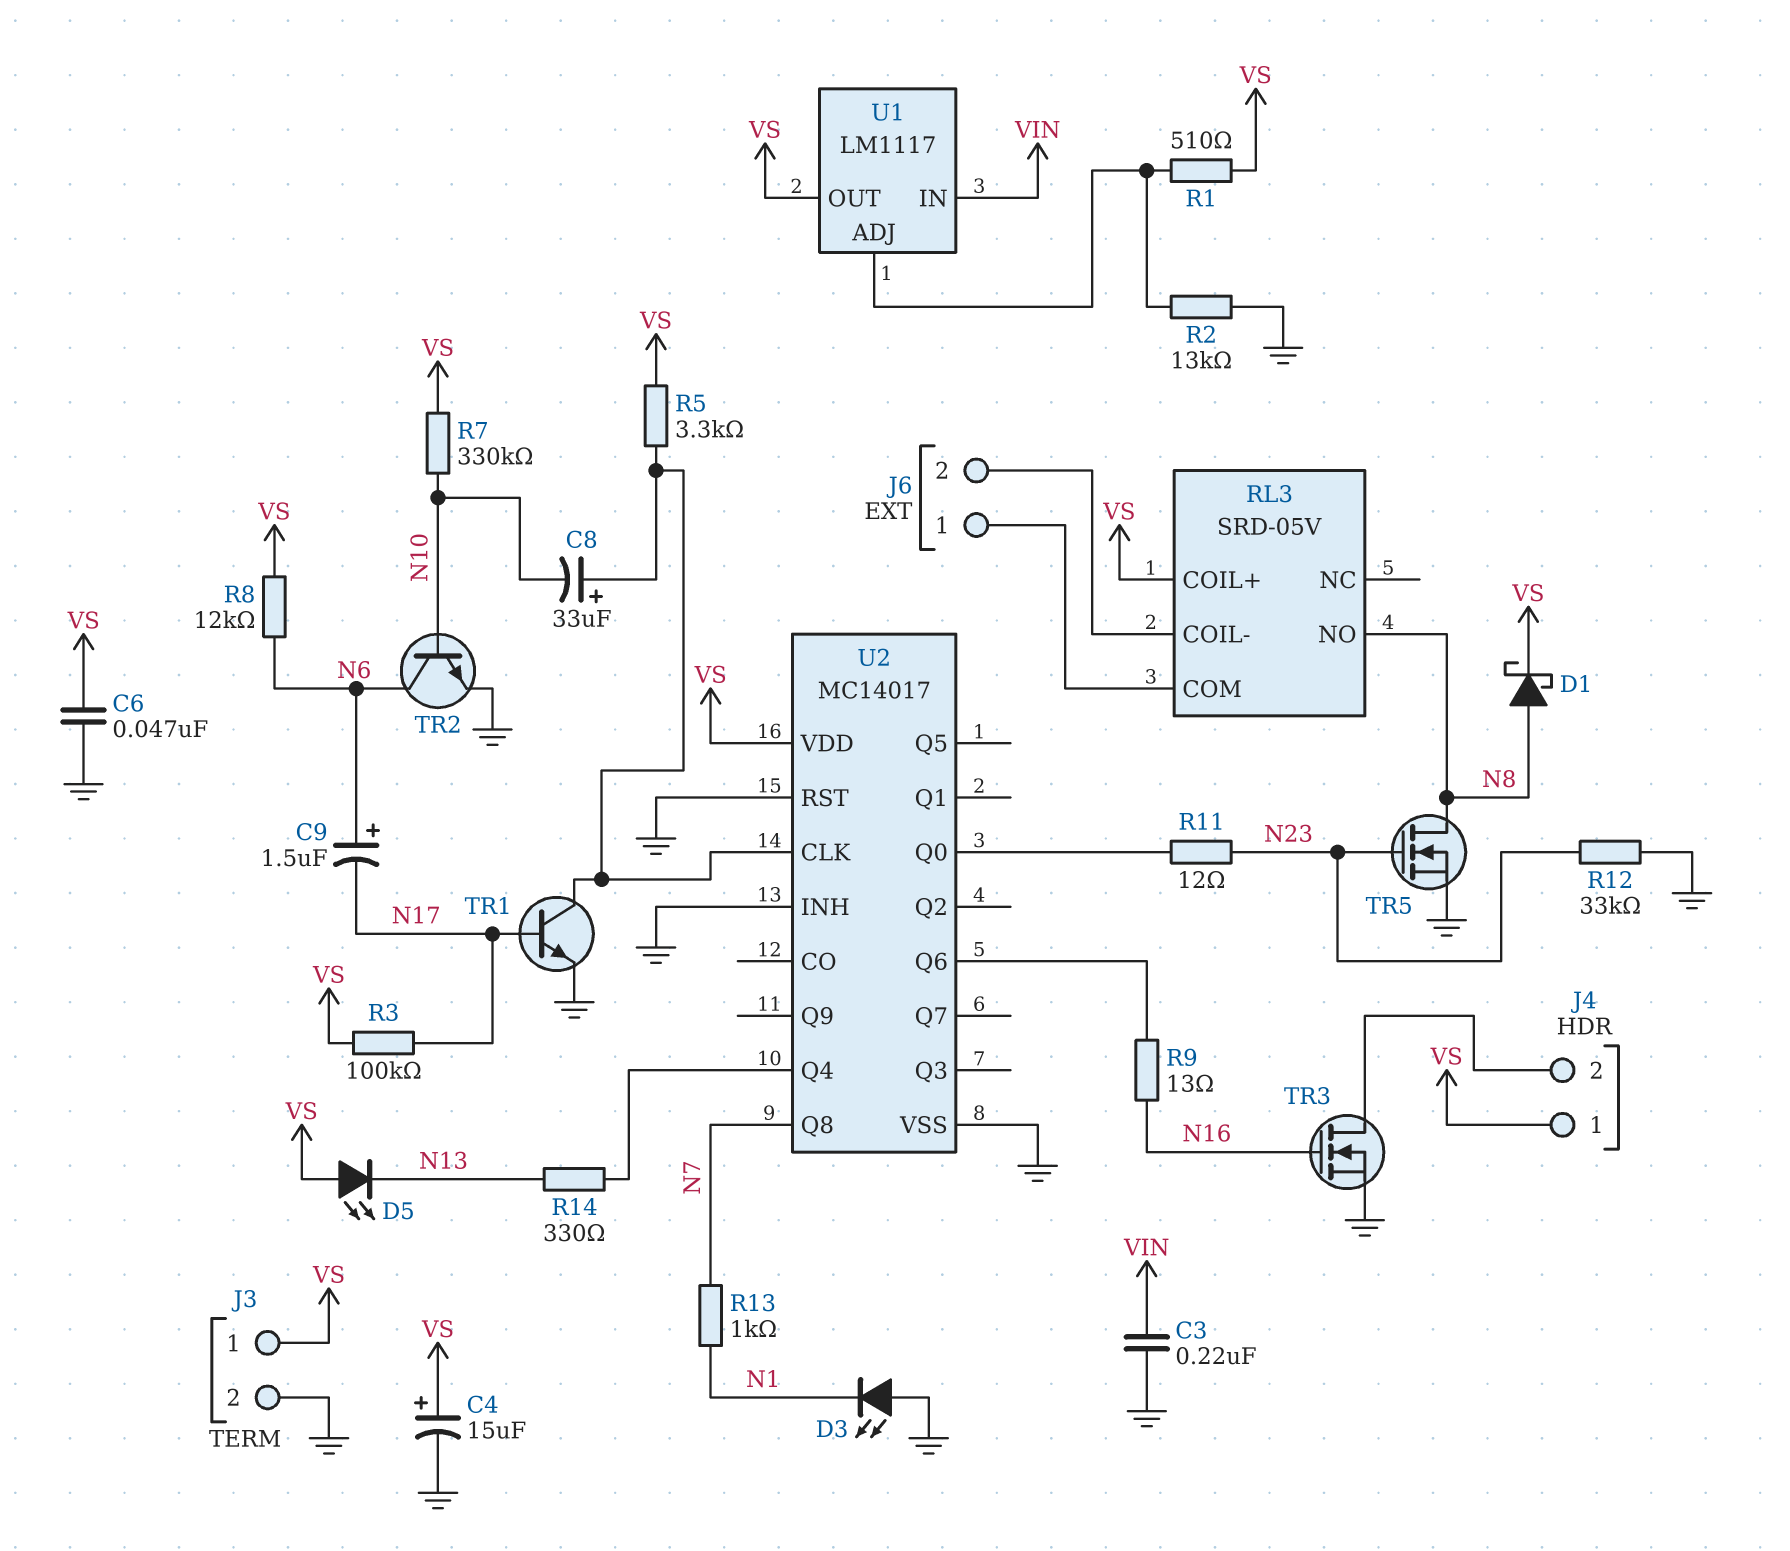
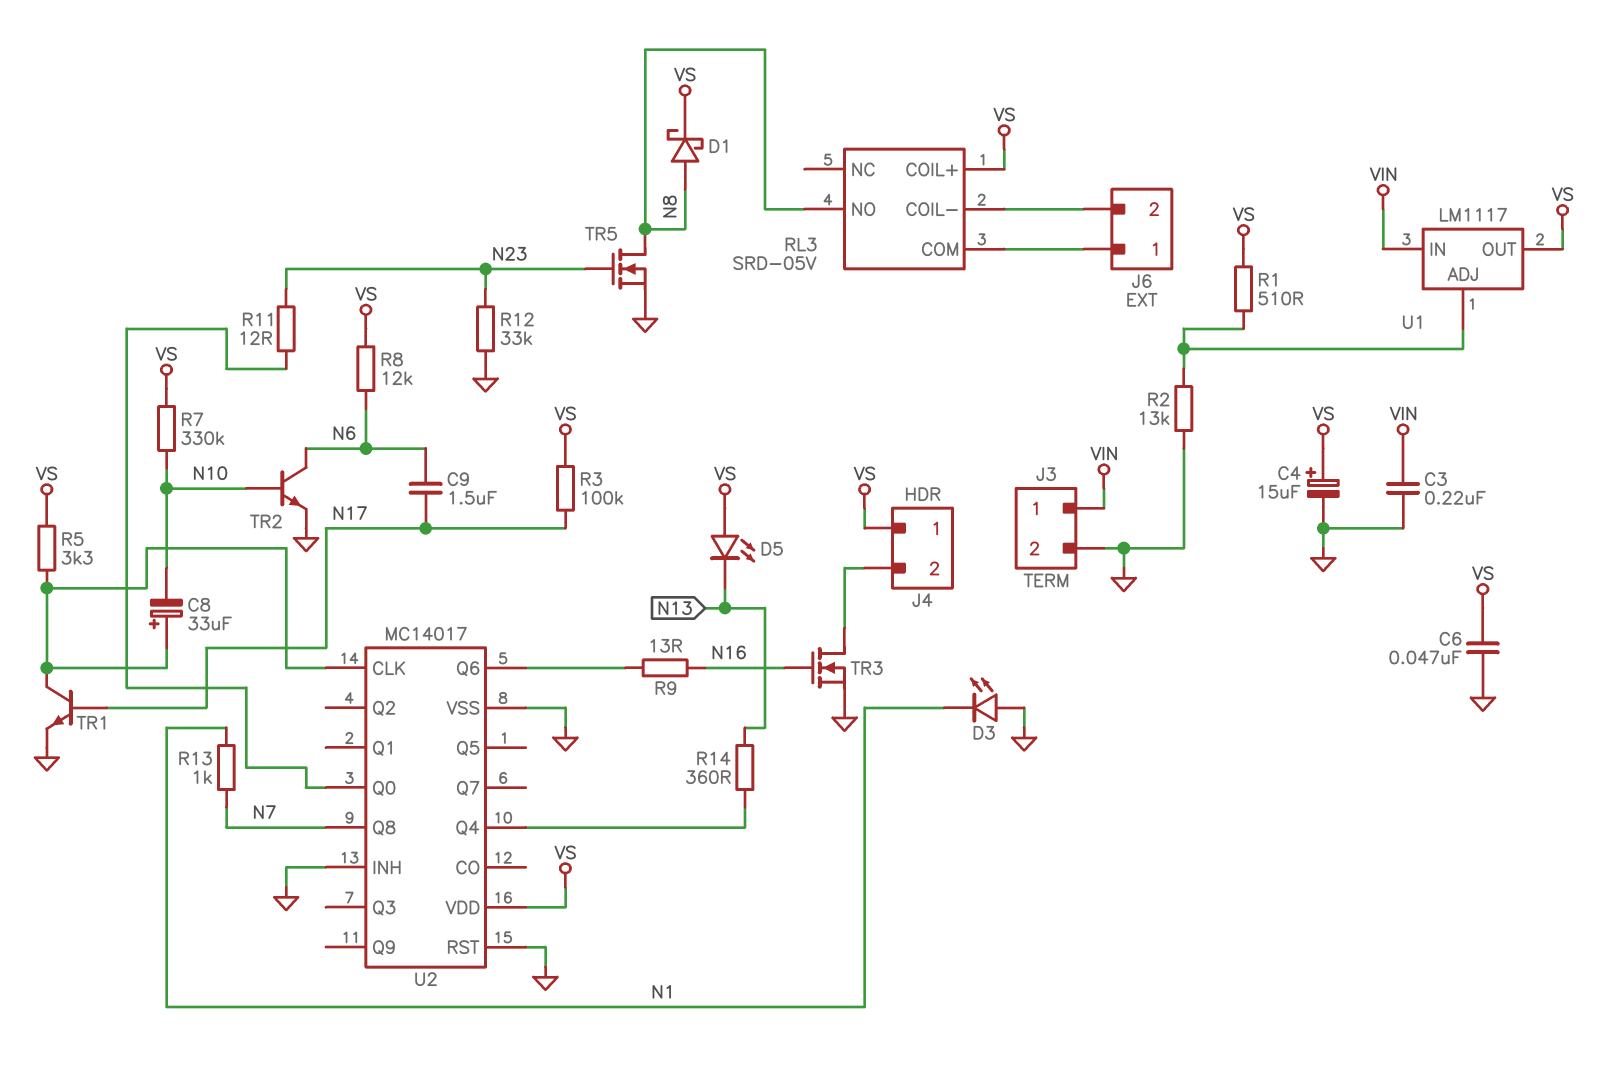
C9: 1.5uF (plus N6, minus N17) -> 1.5uF (N6, N17)
J3 pin 1: VS -> VIN
R14: 330 (N13, U2/Q4) -> 360 (N13, U2/Q4)

